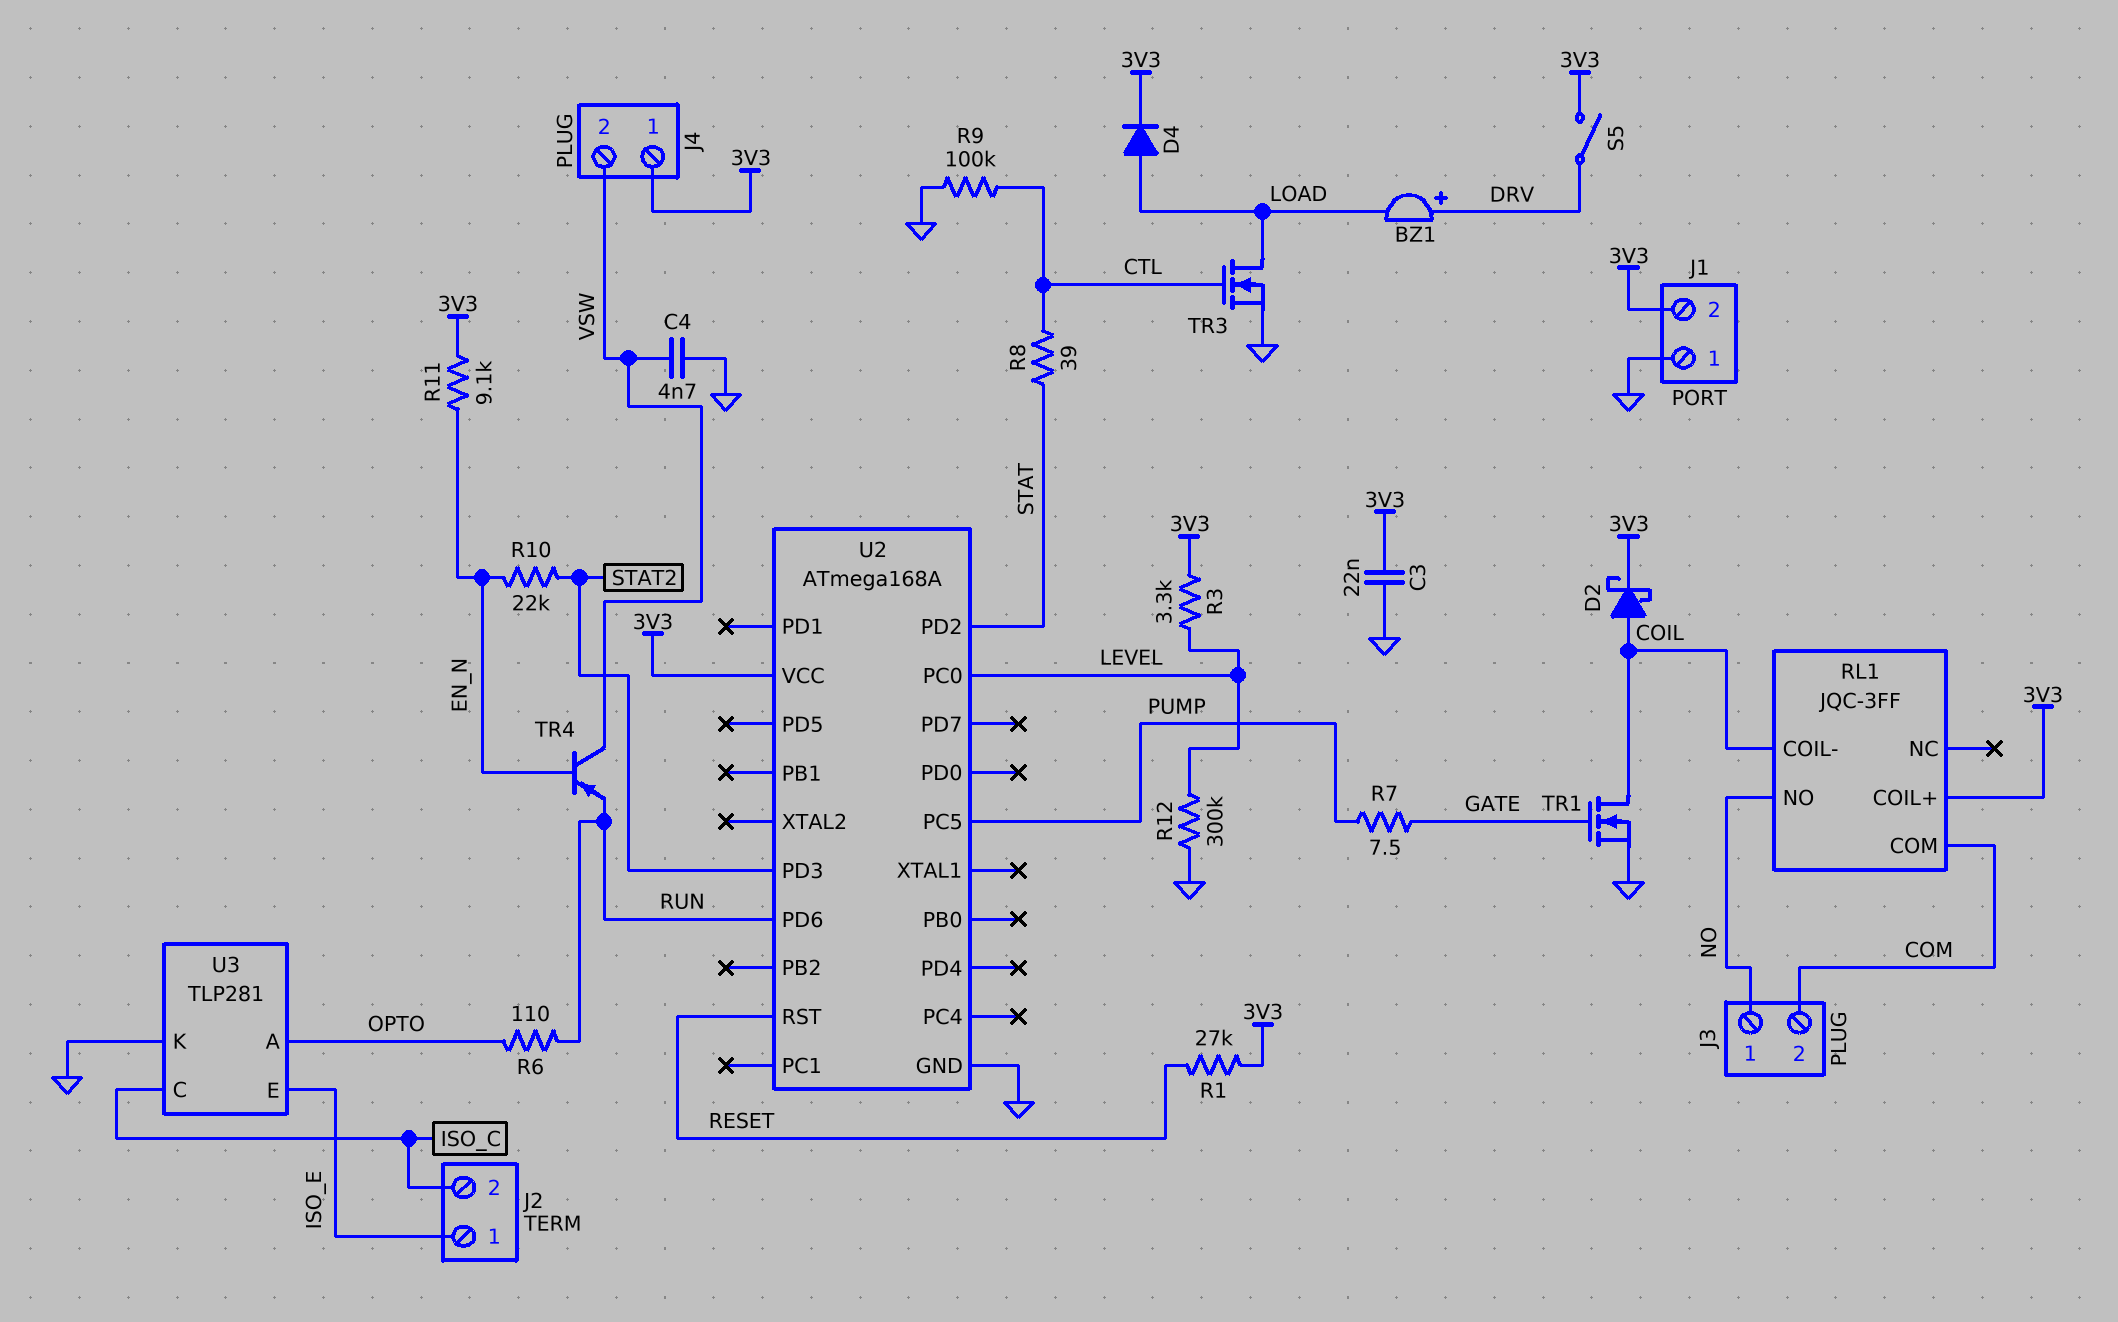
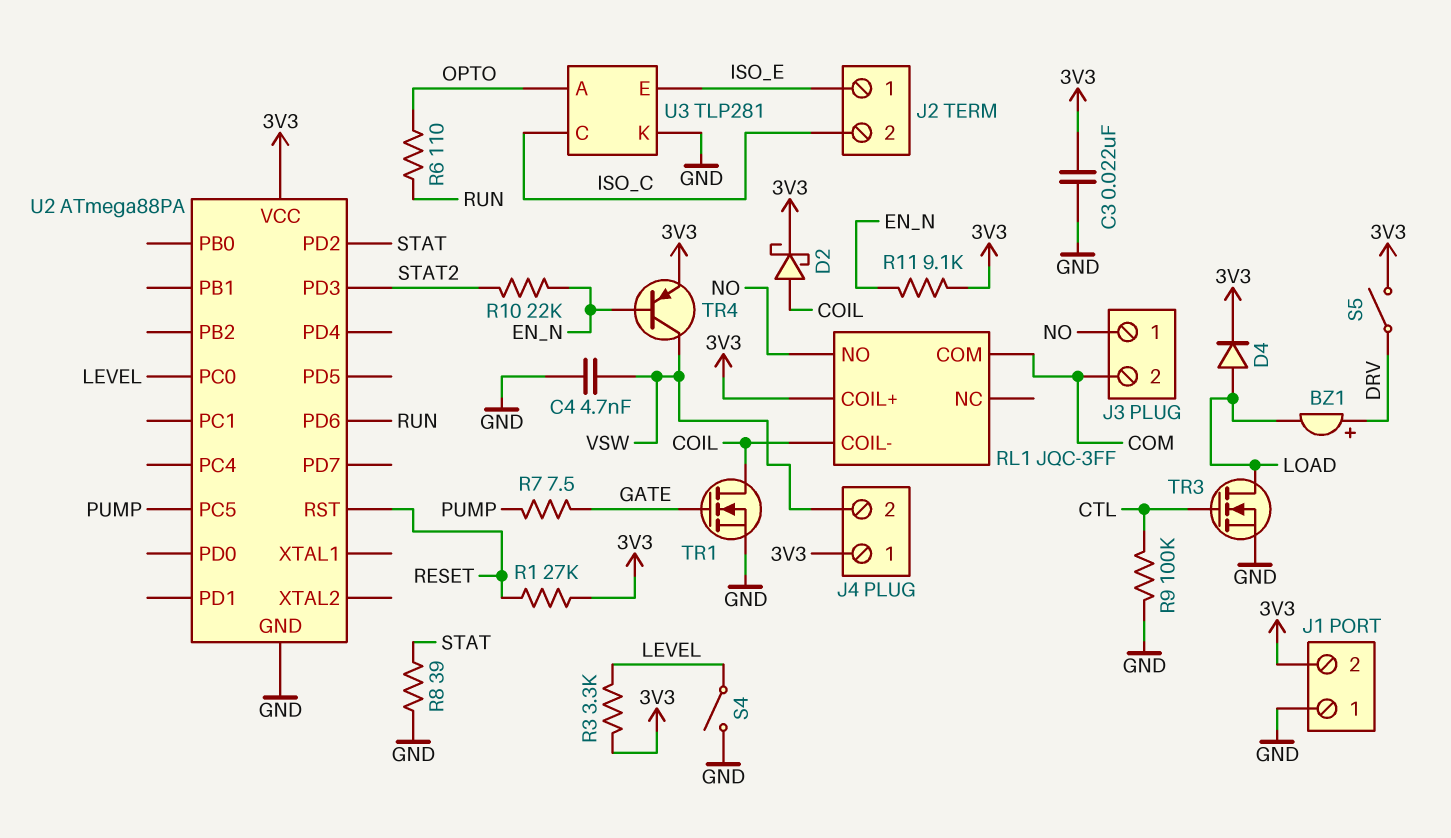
R8: 39 (CTL, STAT) -> 39 (GND, STAT)
R12: 300k (GND, LEVEL) -> none
S4: none -> switch (GND, LEVEL)
TR4: PNP (B EN_N, C VSW, E RUN) -> PNP (B EN_N, C VSW, E 3V3)
U2: ATmega168A -> ATmega88PA

